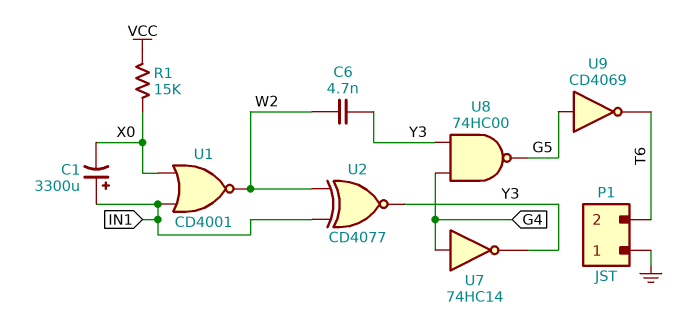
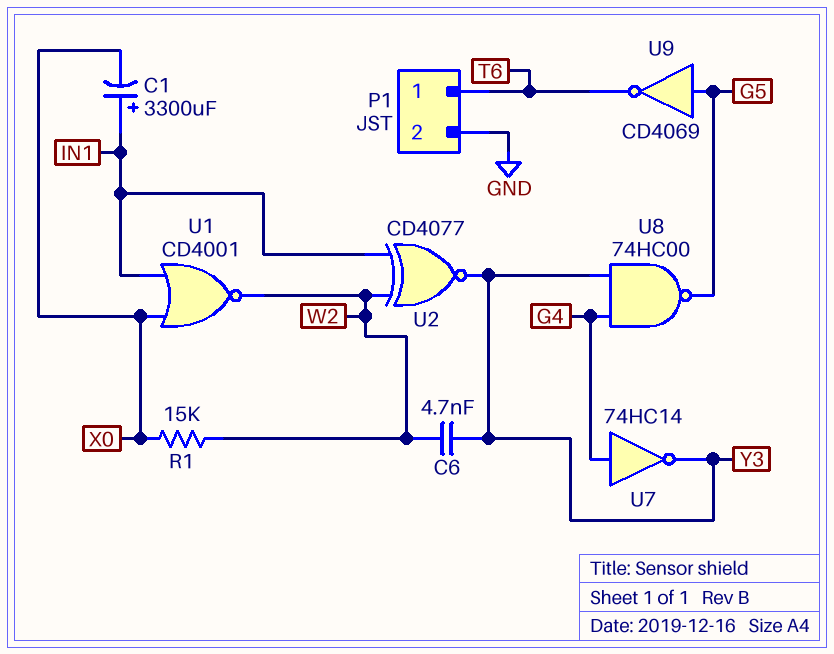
P1 pin 1: GND -> T6
P1 pin 2: T6 -> GND
R1: 15k (VCC, X0) -> 15k (W2, X0)

